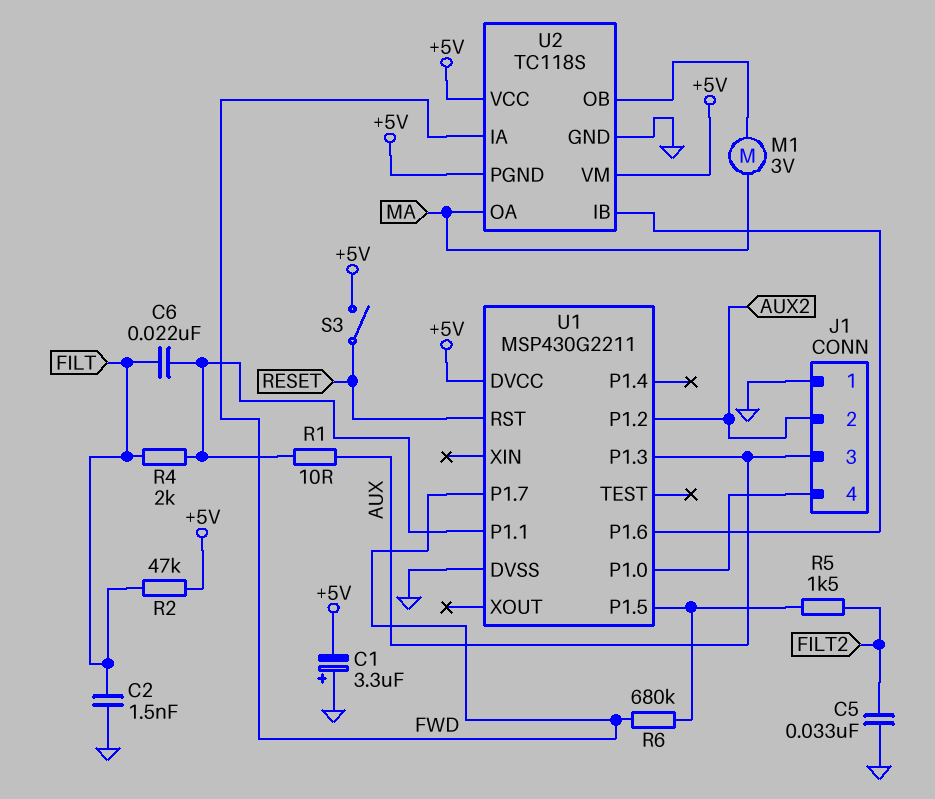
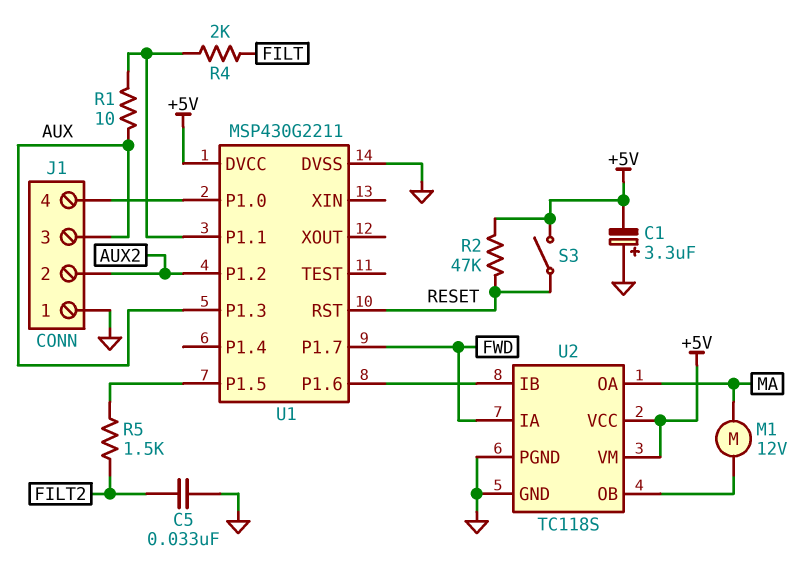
C2: 1.5nF (FILT, GND) -> none
C6: 22nF (FILT, U1/P1.1) -> none
M1: motor 3V (MA, U2/OB) -> motor 12V (MA, U2/OB)
R2: 47k (+5V, FILT) -> 47k (+5V, RESET)
R6: 680k (FWD, U1/P1.5) -> none
U2 pin PGND: +5V -> GND

